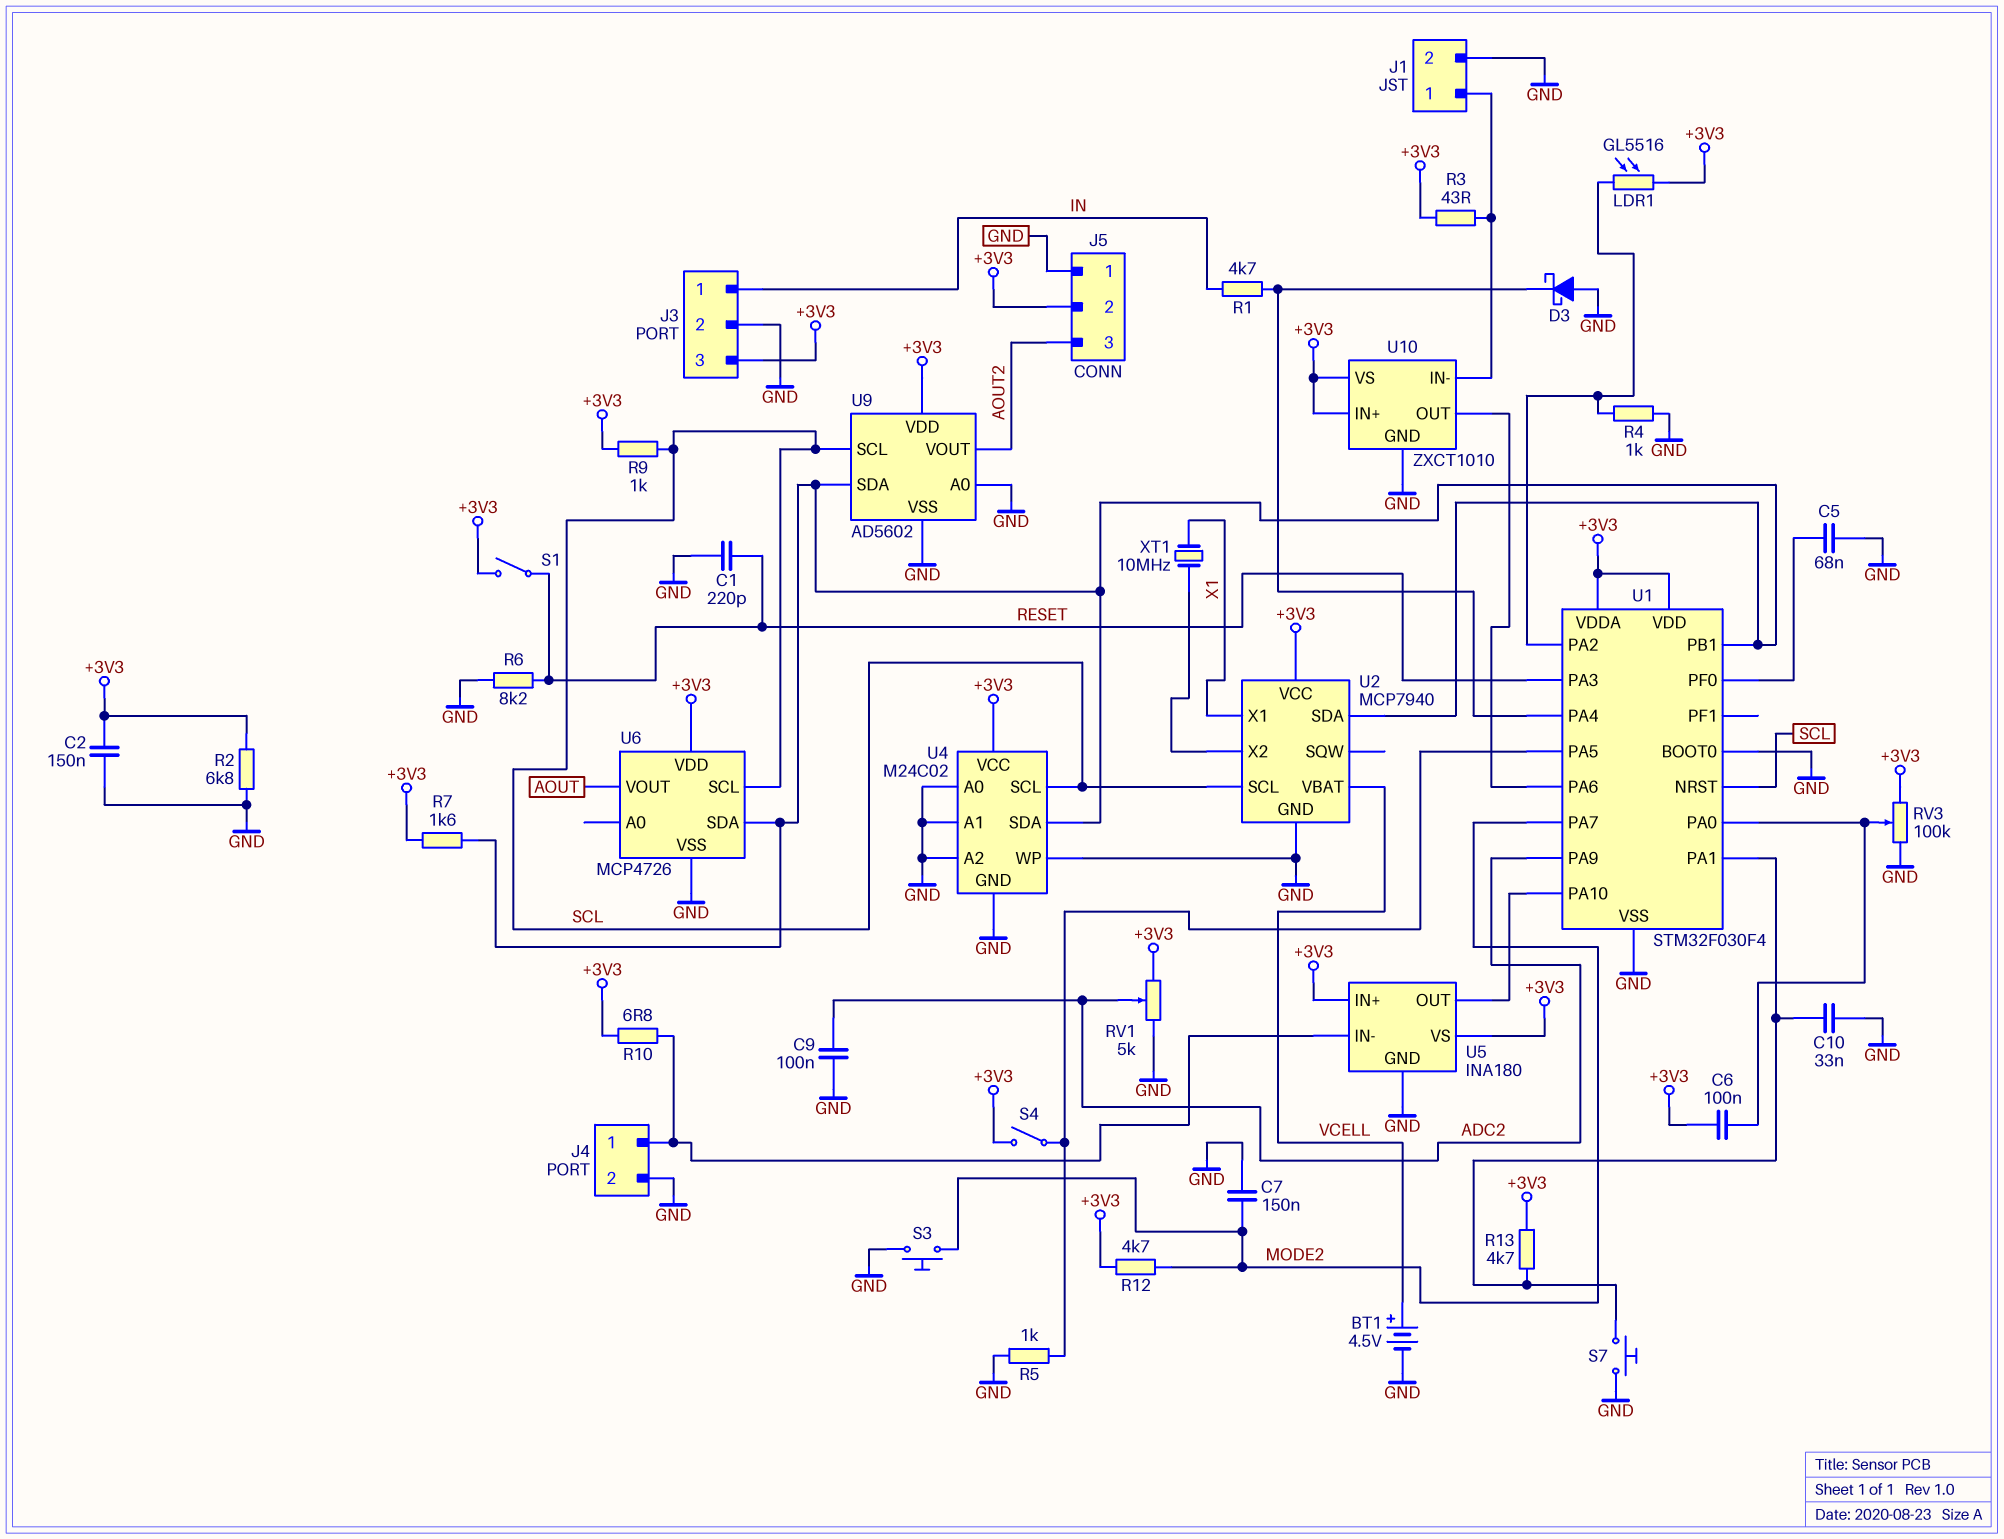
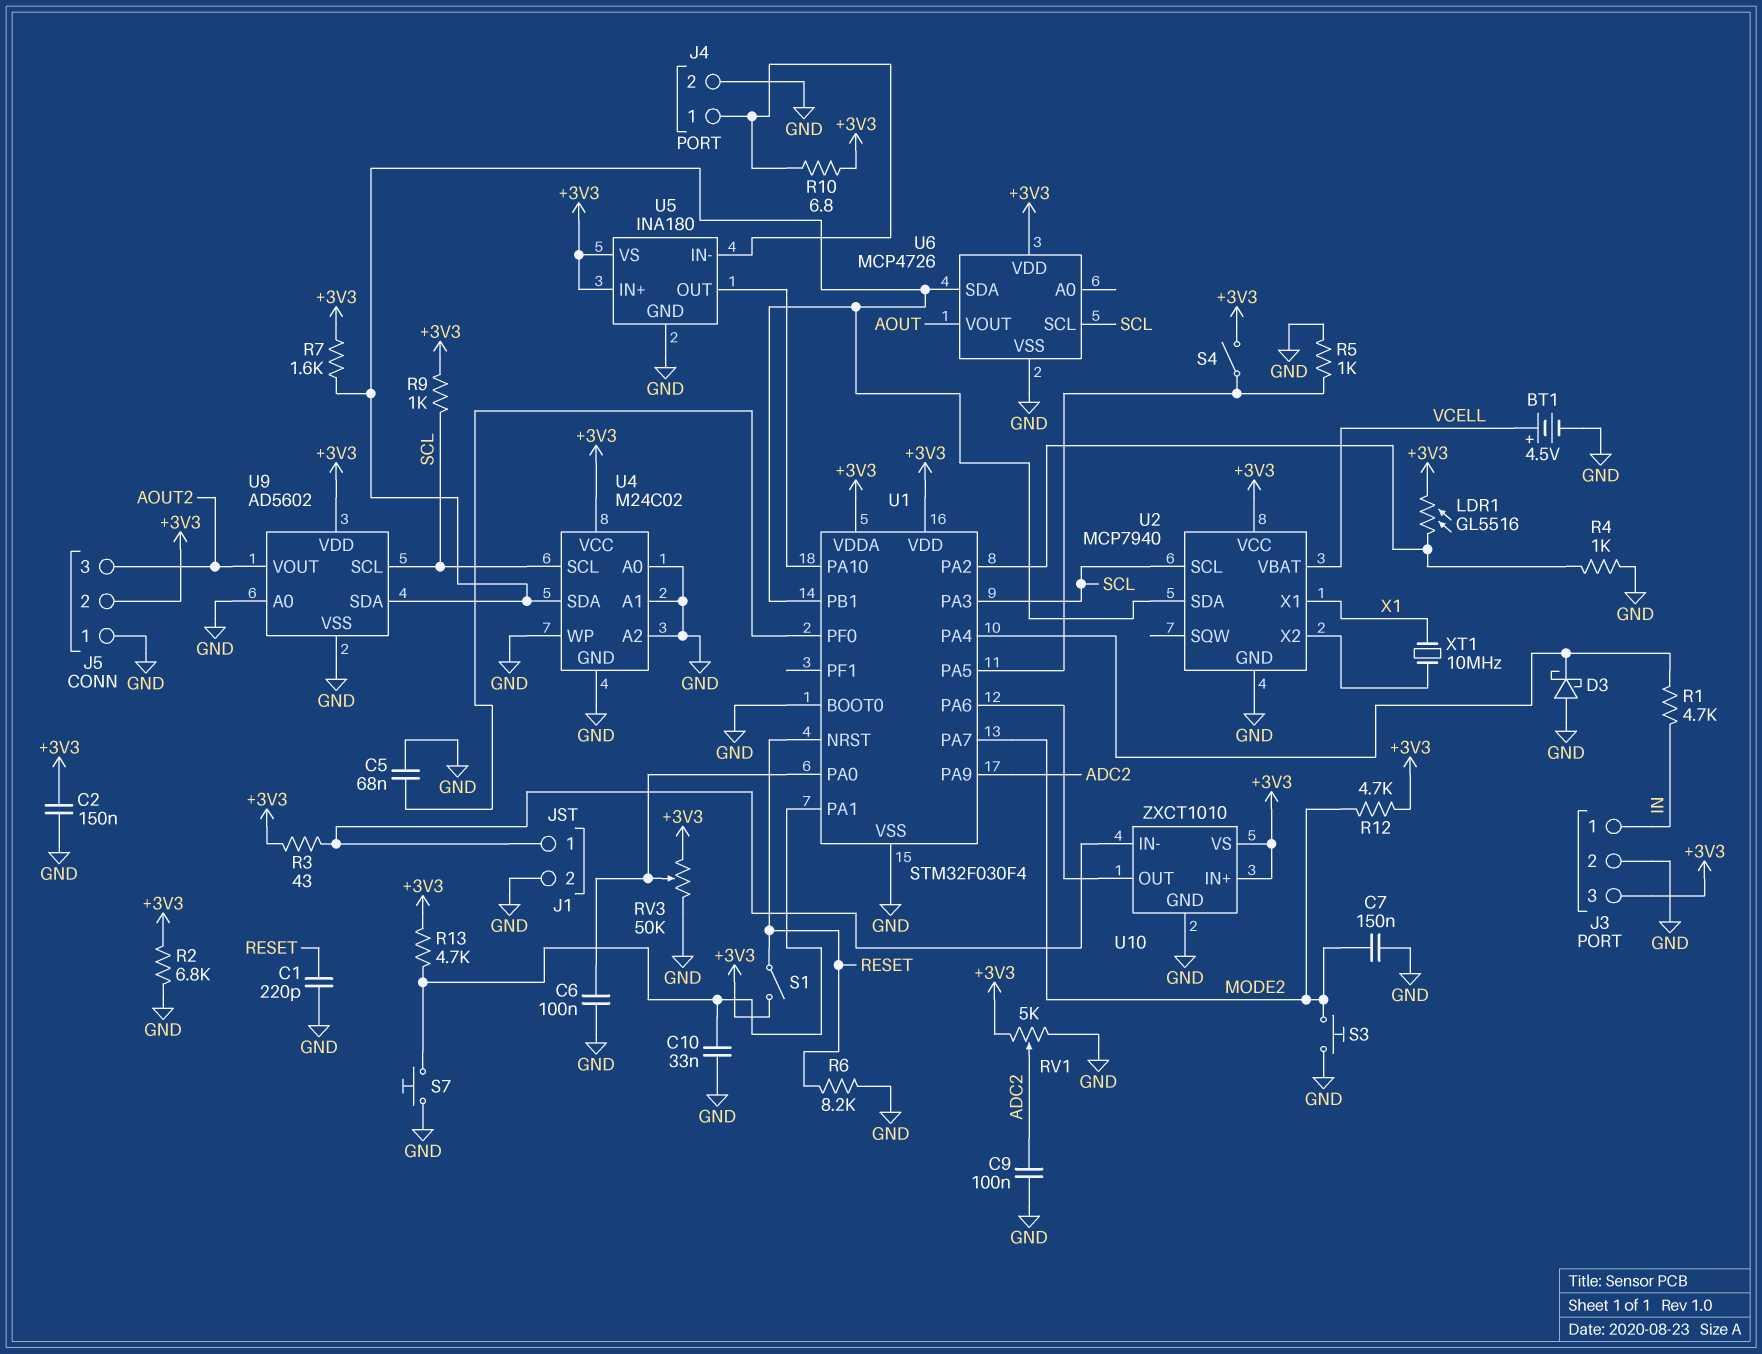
C6: 100nF (+3V3, U1/PA0) -> 100nF (GND, U1/PA0)
RV3: 100k (+3V3, GND, wiper U1/PA0) -> 50k (+3V3, GND, wiper U1/PA0)
U1 pin NRST: SCL -> RESET
U1 pin PA3: RESET -> SCL

